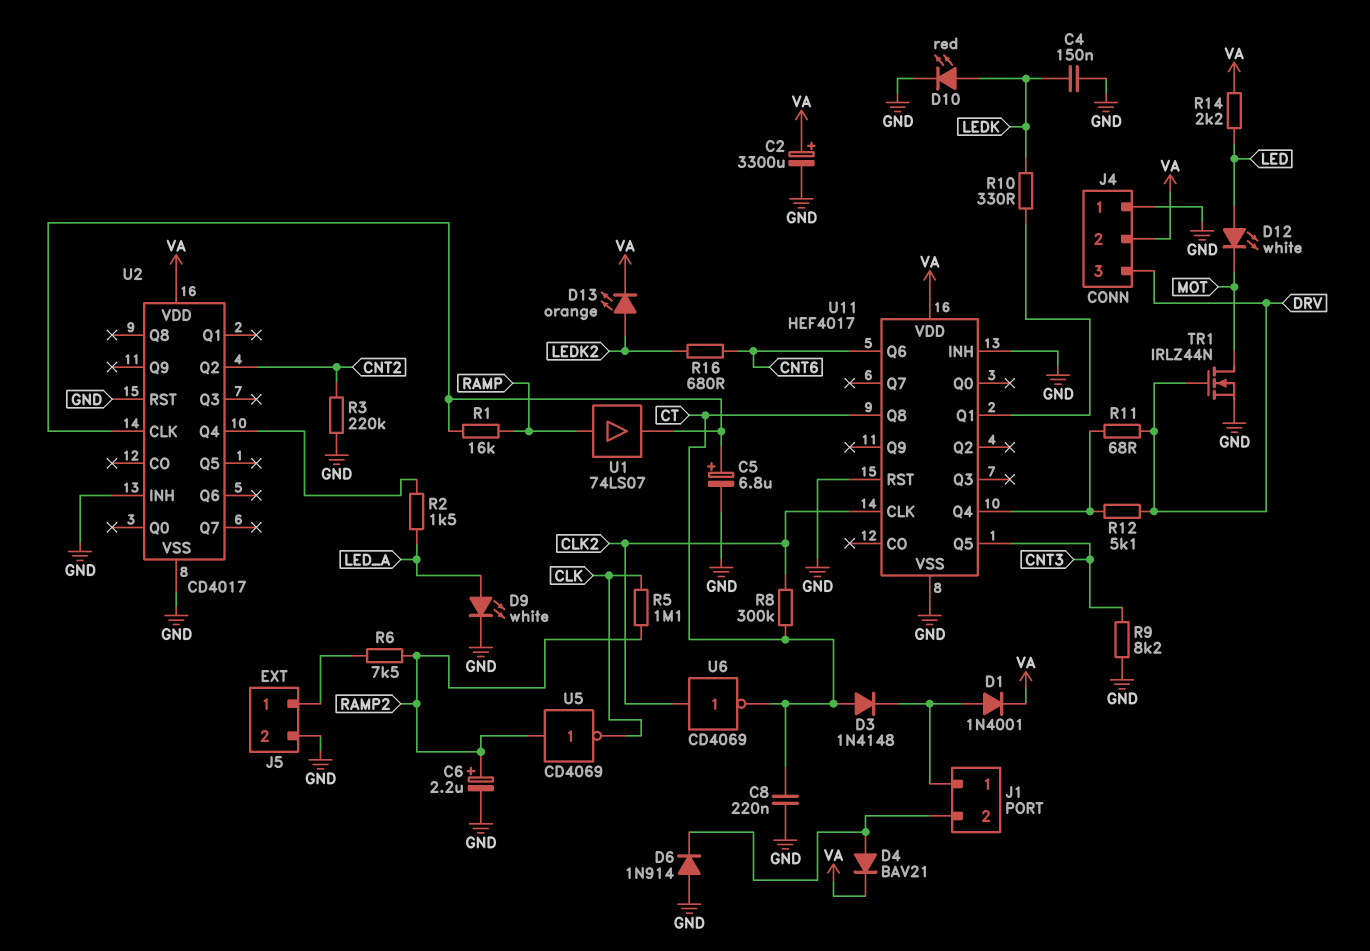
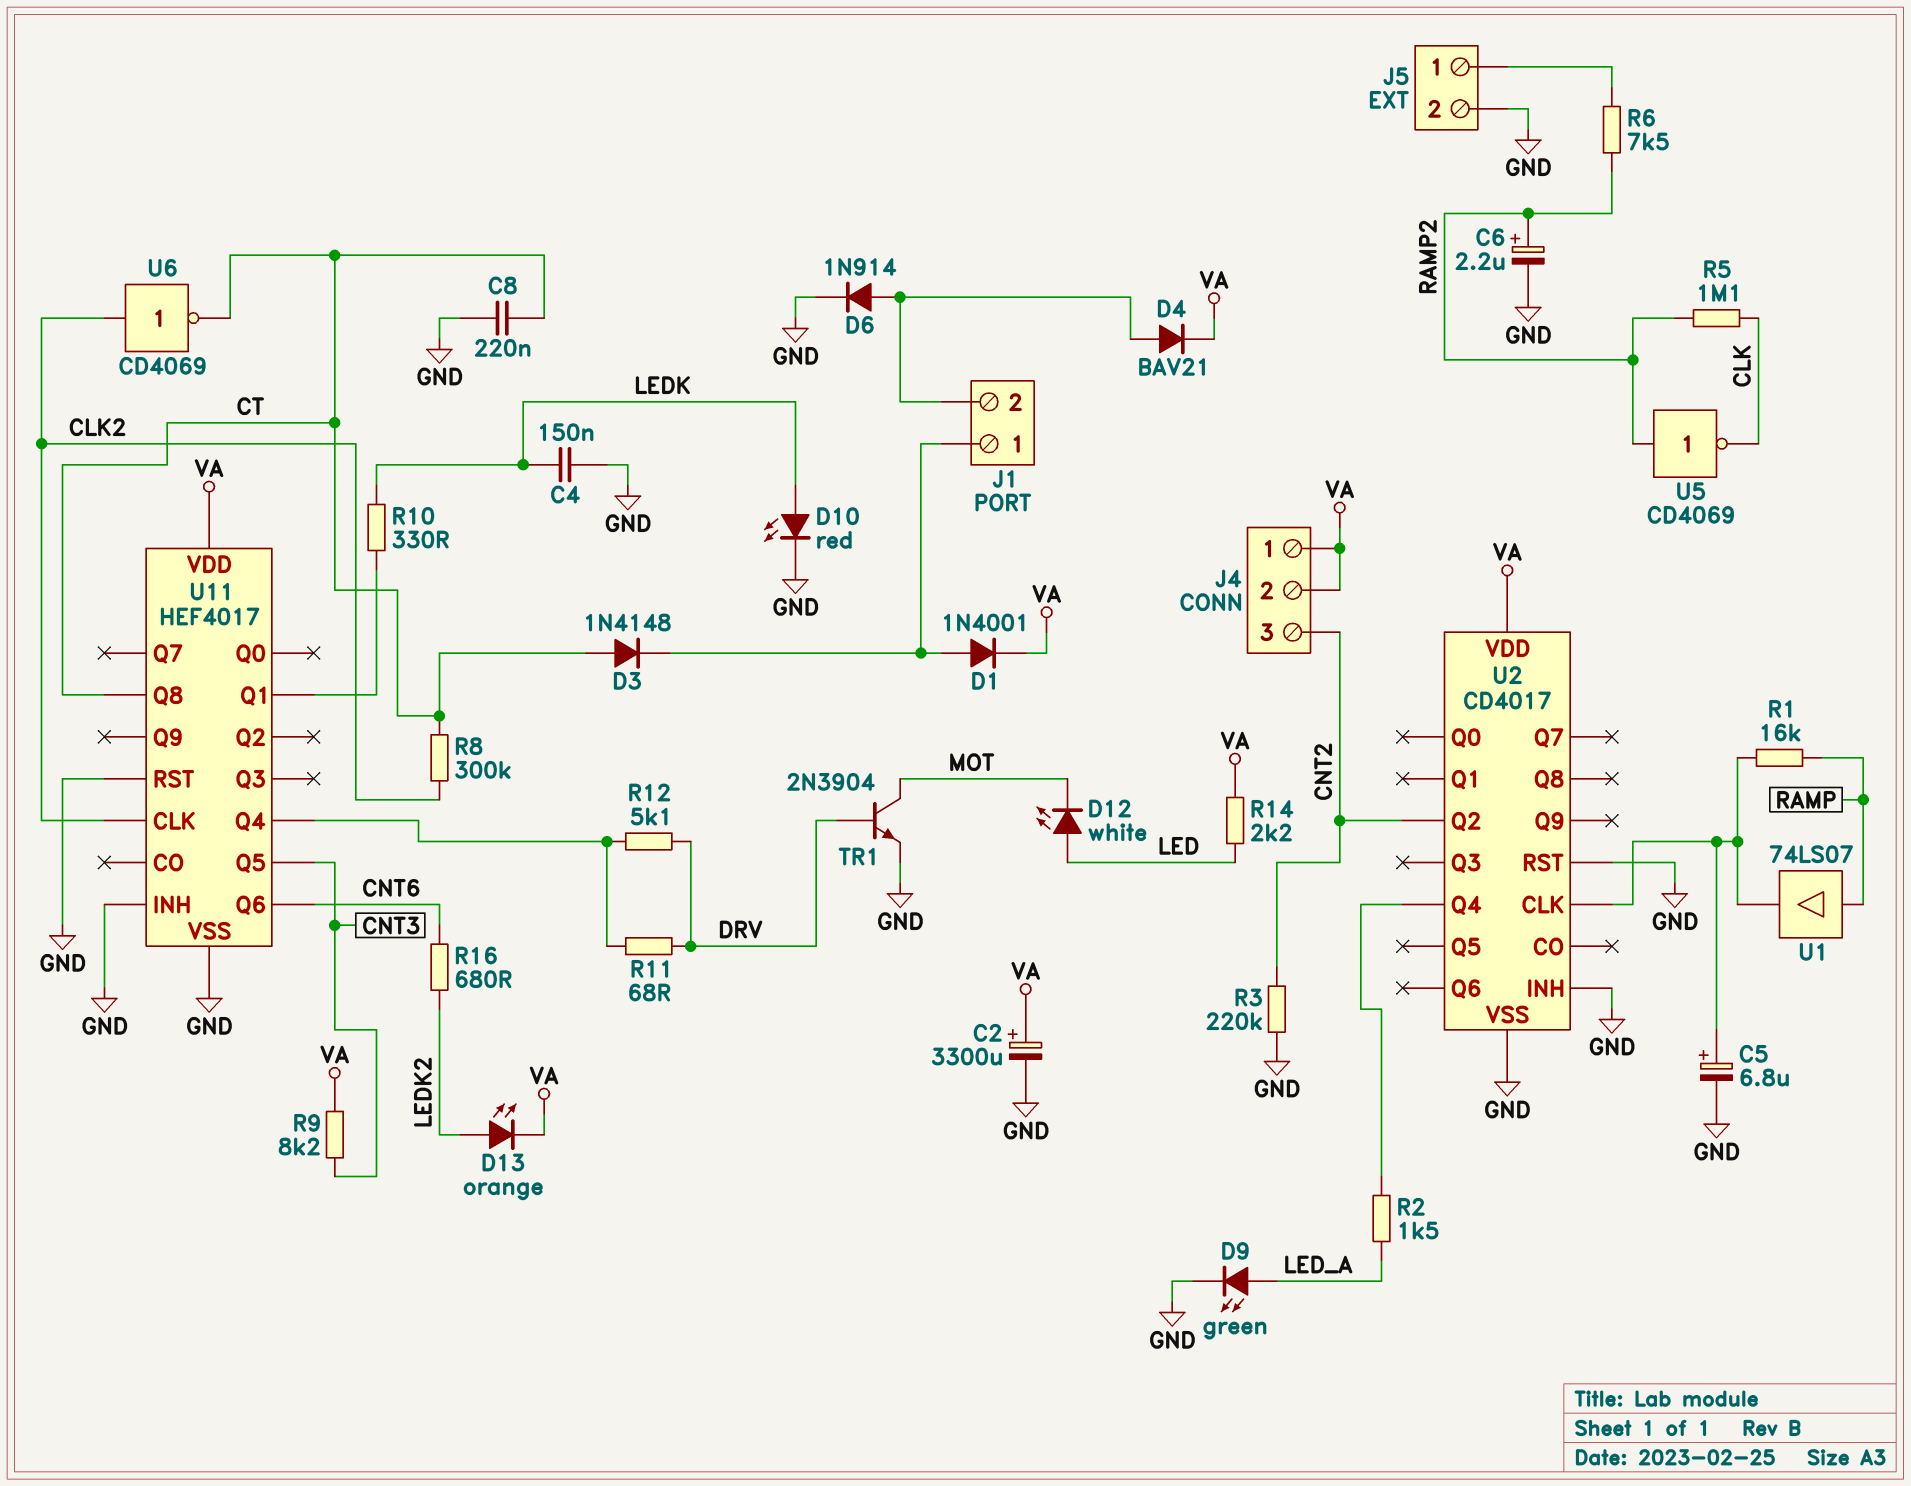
D6: diode 1N914 (A GND, K J1/2) -> diode 1N914 (A J1/2, K GND)
D9: LED white (A LED_A, K GND) -> LED green (A LED_A, K GND)
J4 pin 1: GND -> VA
J4 pin 3: DRV -> CNT2
R9: 8.2k (CNT3, GND) -> 8.2k (CNT3, VA)
TR1: NMOS IRLZ44N (G DRV, D MOT, S GND) -> NPN 2N3904 (B DRV, C MOT, E GND)

